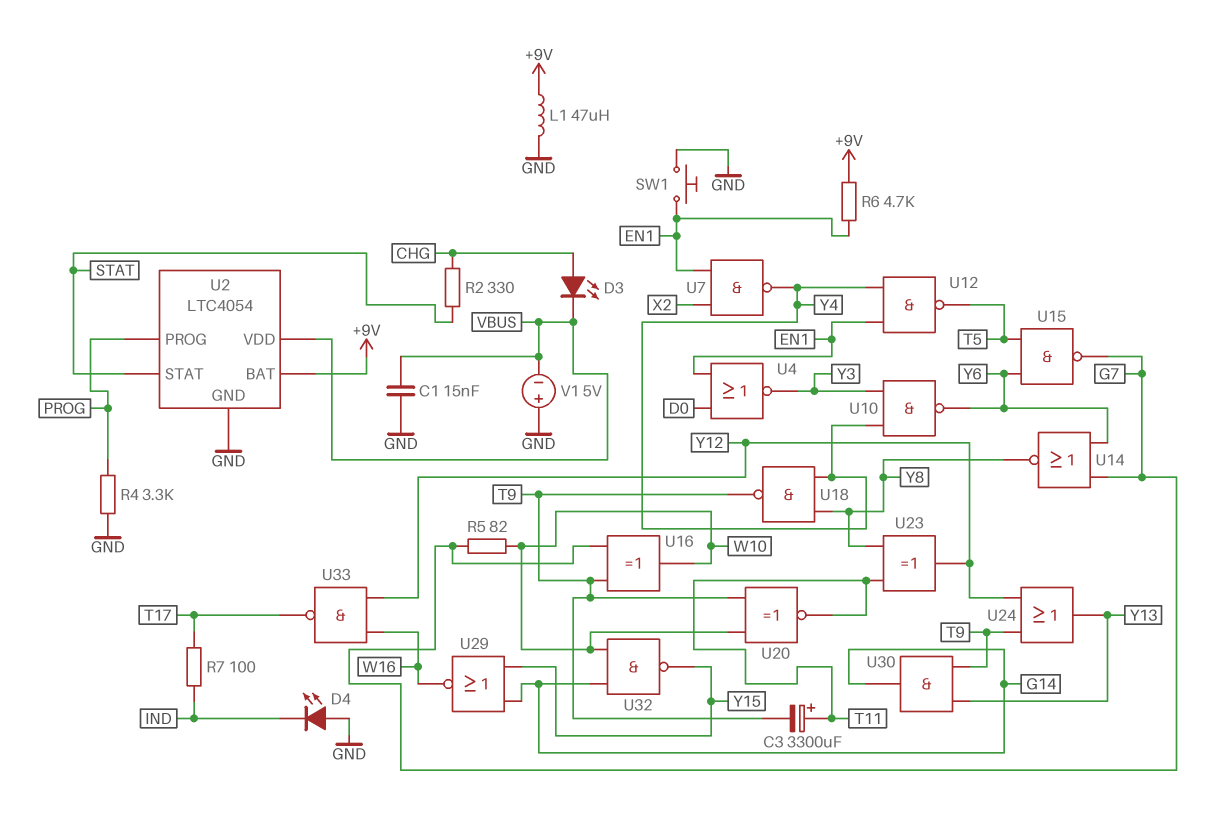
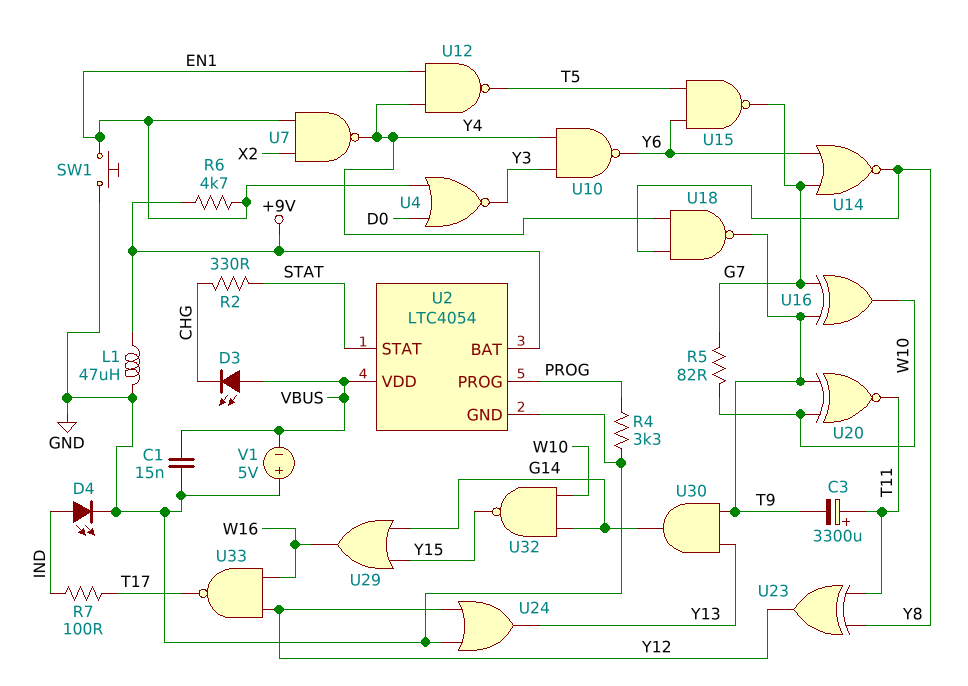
D3: LED (A CHG, K VBUS) -> LED (A VBUS, K CHG)
D4: LED (A GND, K IND) -> LED (A IND, K GND)
U24: OR (in T9, in Y12, out Y13) -> OR (in GND, in Y12, out Y13)
U29: NOR (in G14, in Y15, out W16) -> OR (in G14, in Y15, out W16)

